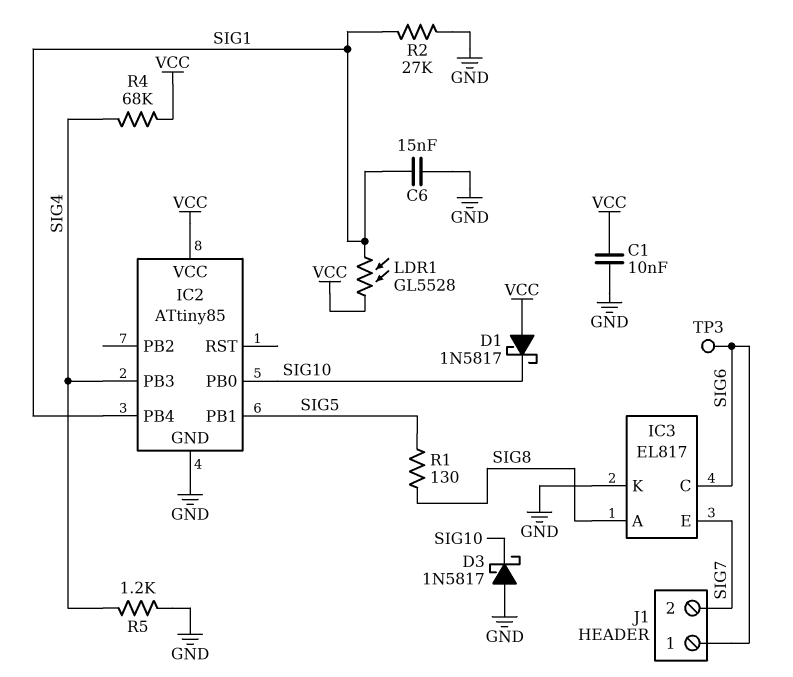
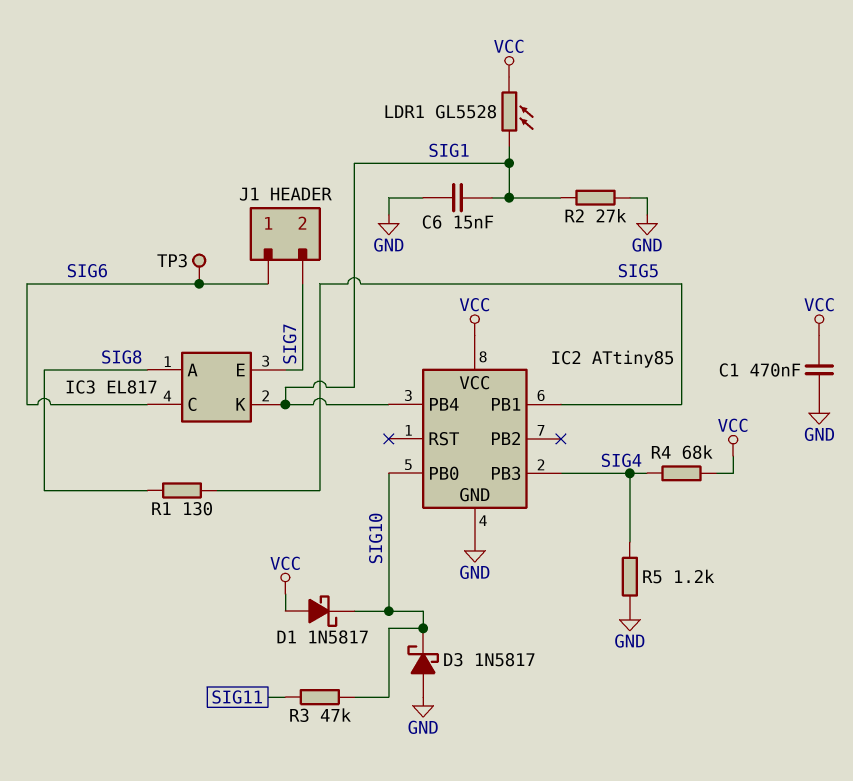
C1: 10nF (GND, VCC) -> 470nF (GND, VCC)
IC3 pin K: GND -> SIG1
R3: none -> 47k (SIG10, SIG11)

